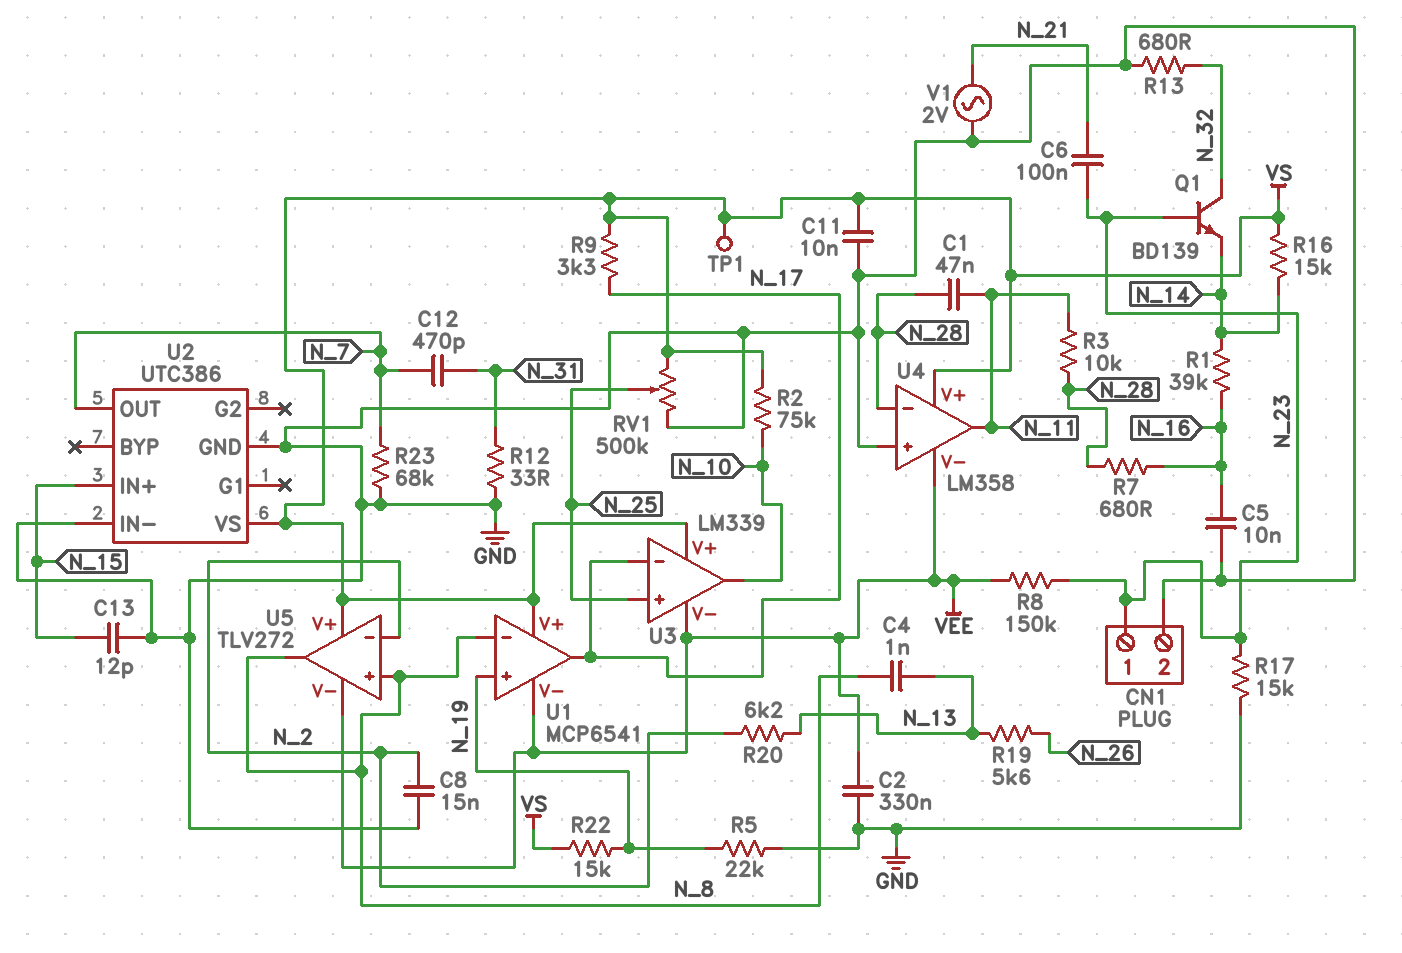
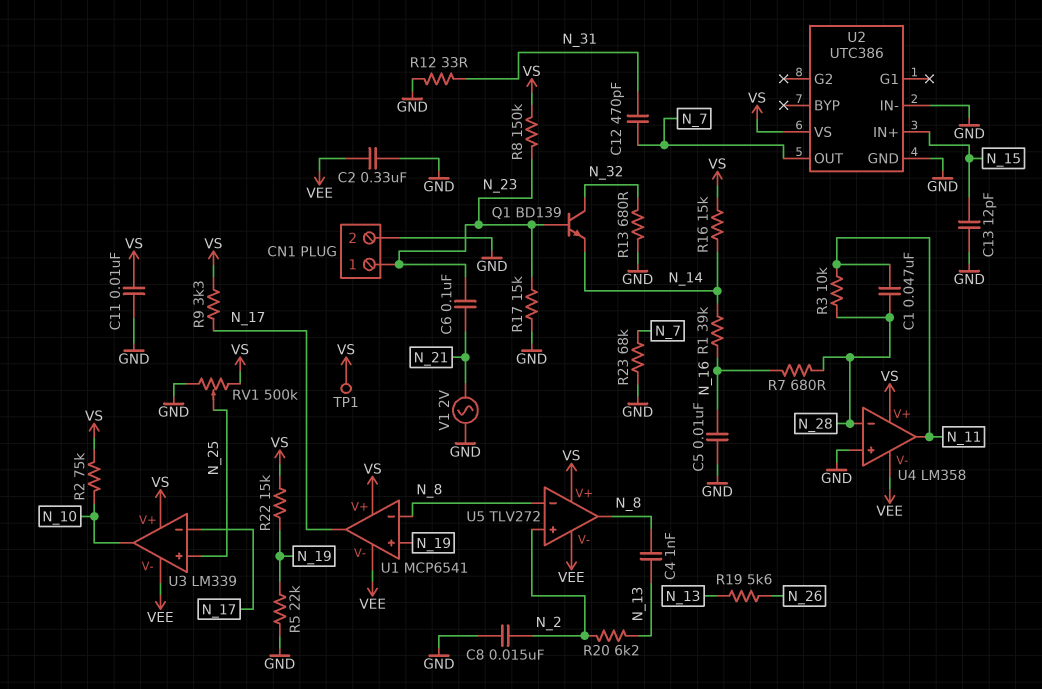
R8: 150k (N_23, VEE) -> 150k (N_23, VS)
U5 pin in+: N_8 -> N_2
U5 pin in-: N_2 -> N_8

